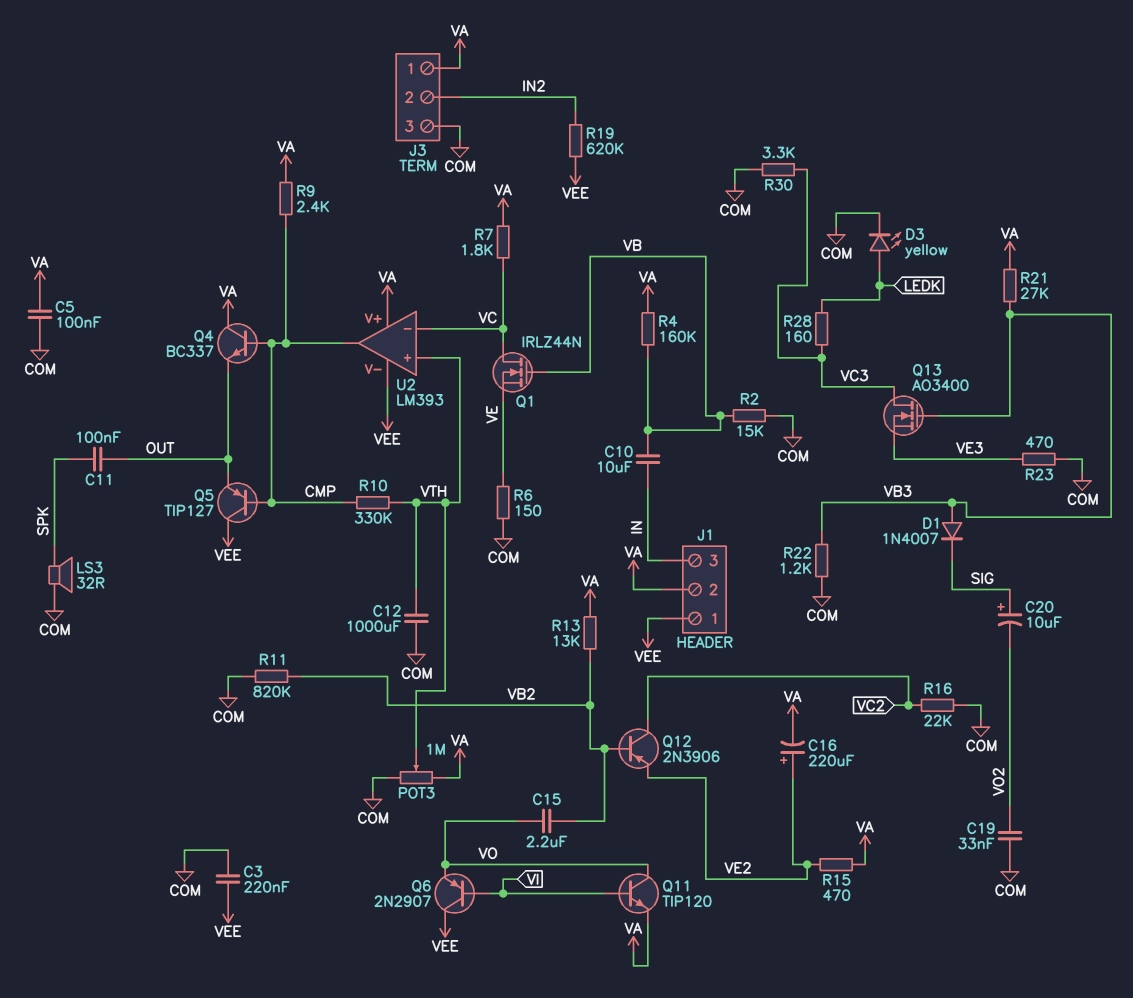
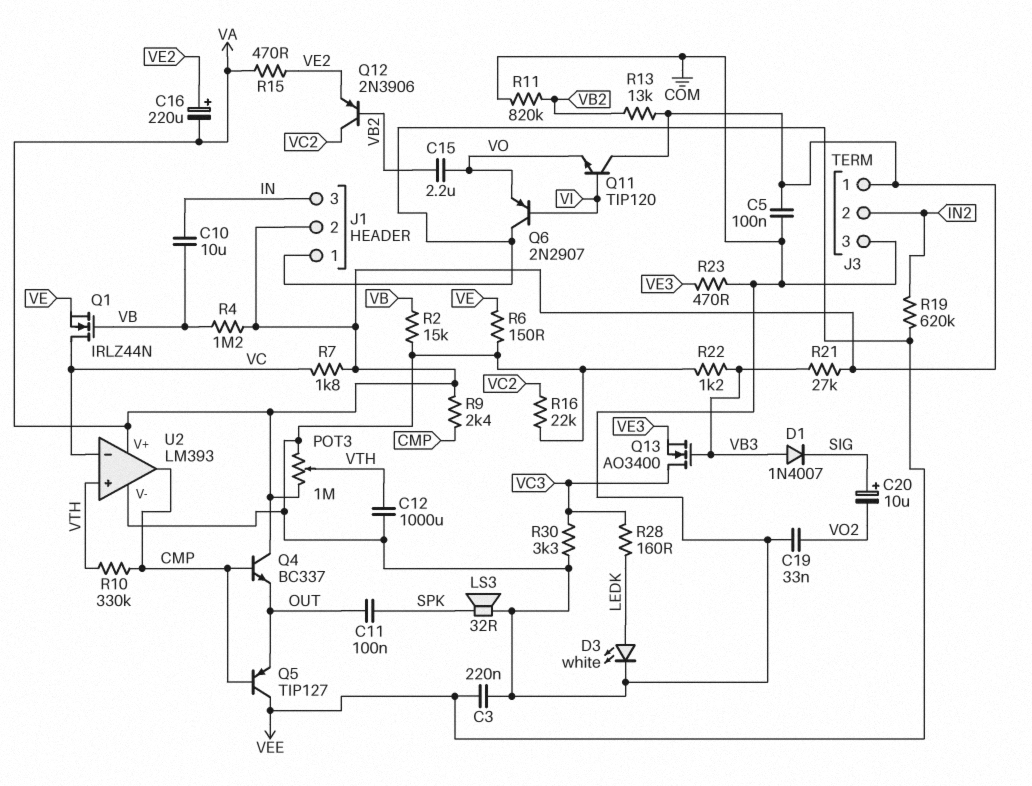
D3: LED yellow (A LEDK, K COM) -> LED white (A LEDK, K COM)
Q11: NPN TIP120 (B VI, C VO, E VA) -> NPN TIP120 (B VI, C VA, E VO)
R4: 160k (VA, VB) -> 1.2M (VA, VB)
U2 pin V-: VEE -> COM

